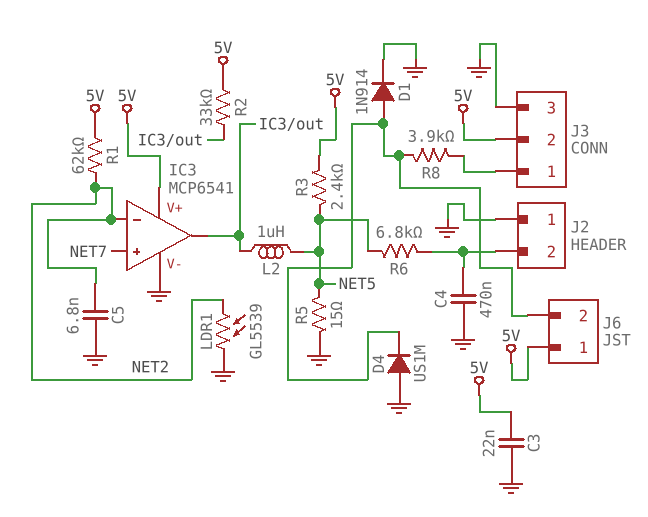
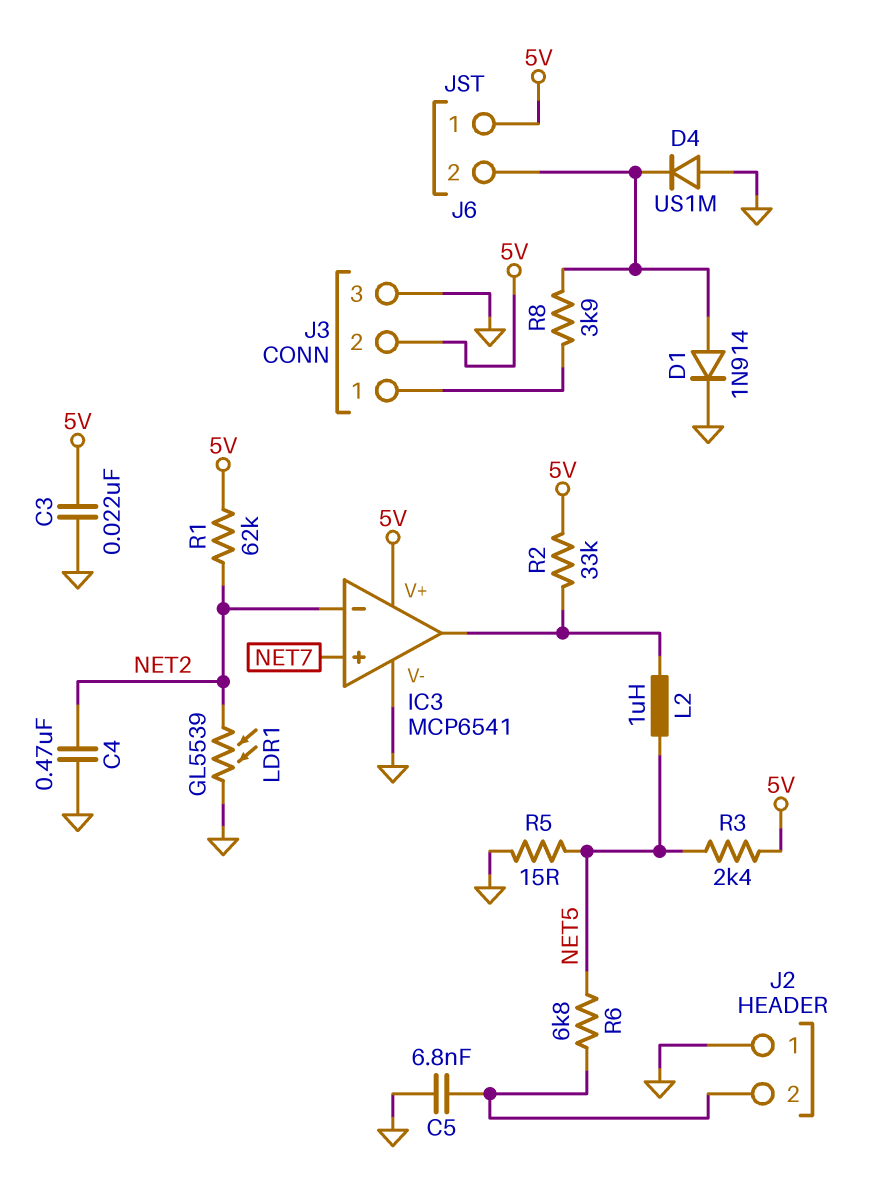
C4: 470nF (GND, J2/2) -> 470nF (GND, NET2)
C5: 6.8nF (GND, NET2) -> 6.8nF (GND, J2/2)

